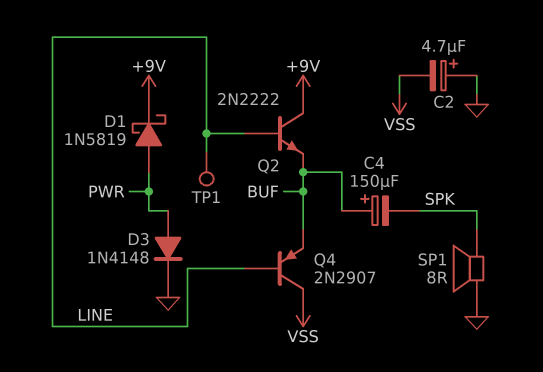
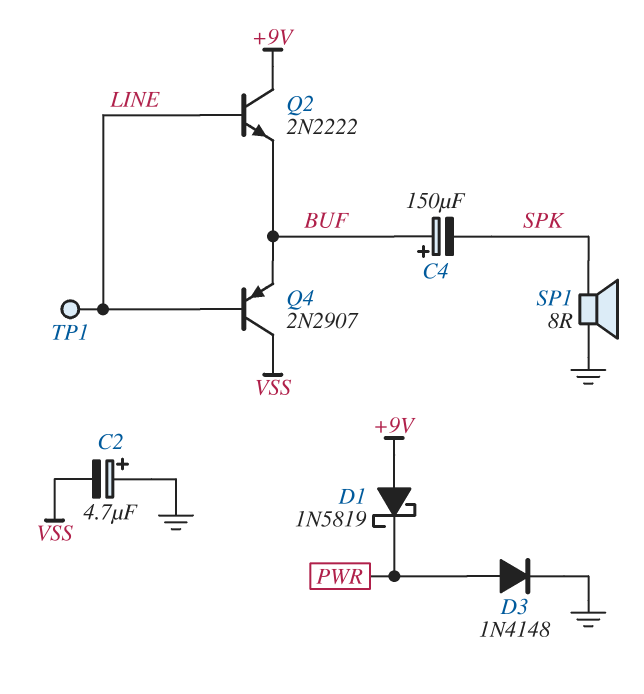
D1: schottky 1N5819 (A PWR, K +9V) -> schottky 1N5819 (A +9V, K PWR)

